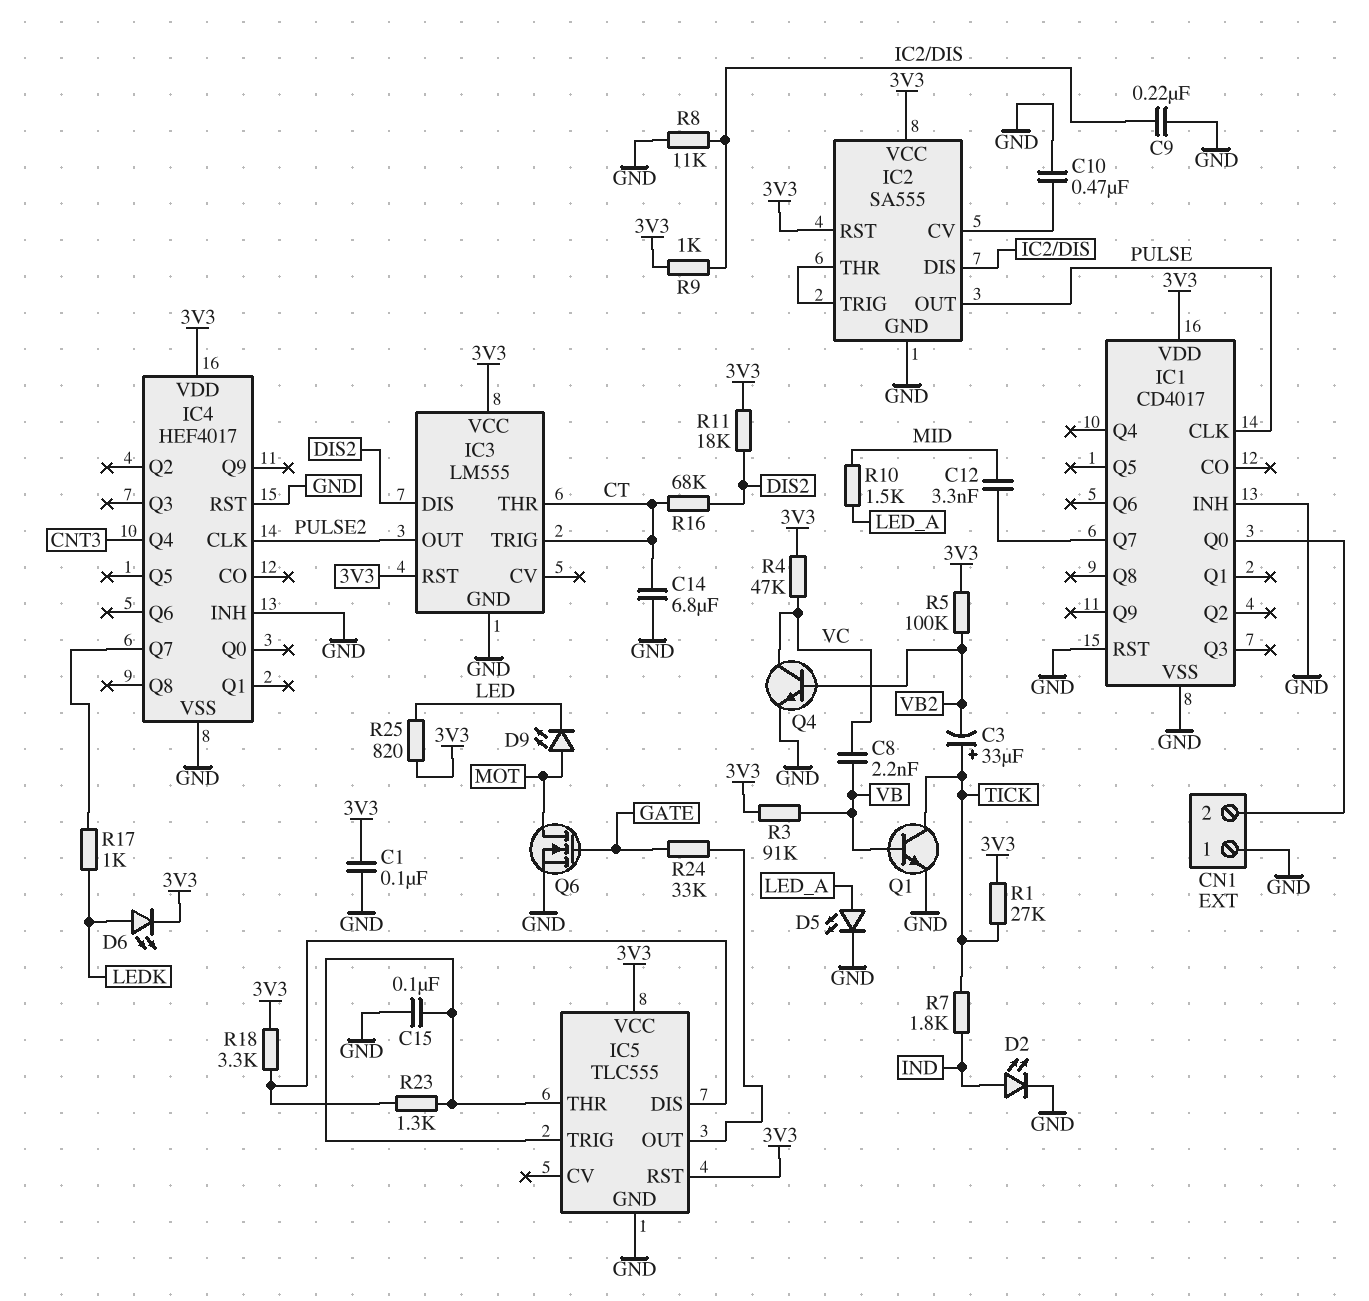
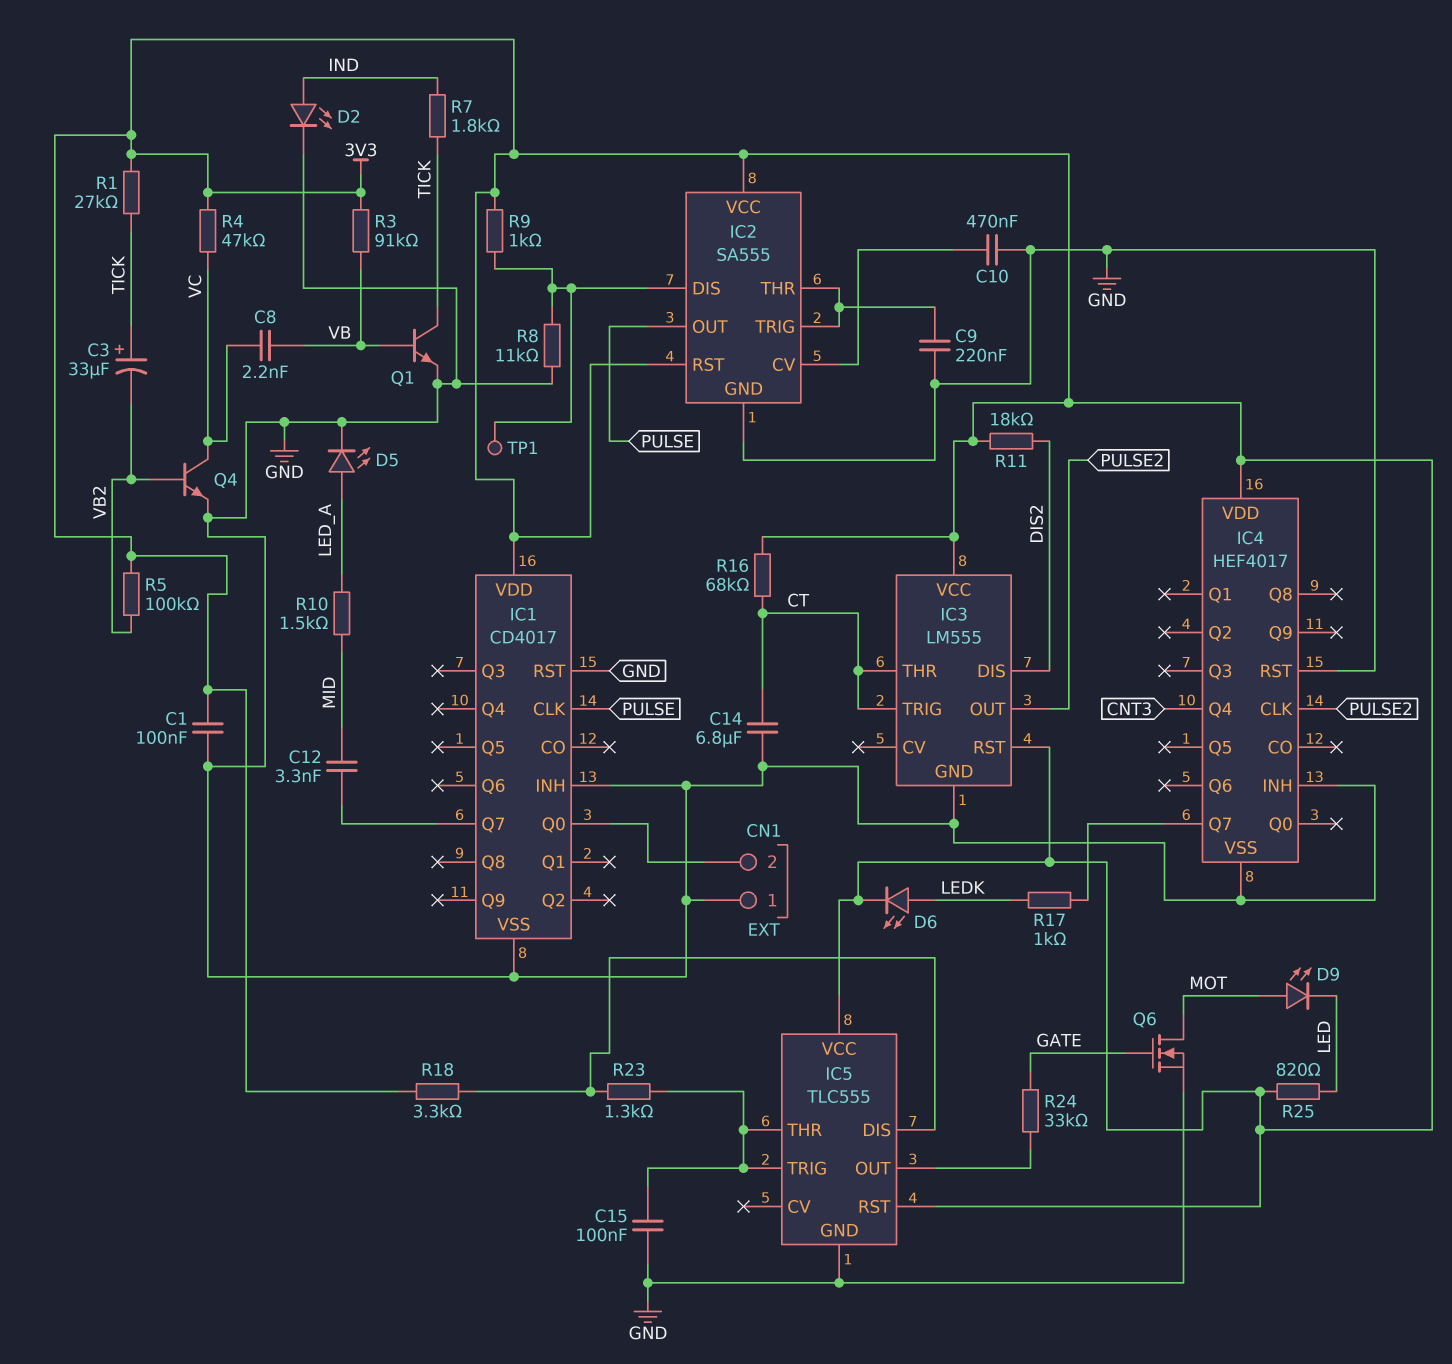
C9: 220nF (GND, IC2/DIS) -> 220nF (GND, IC2/THR)
R16: 68k (CT, DIS2) -> 68k (3V3, CT)
TP1: none -> test point (IC2/DIS)

